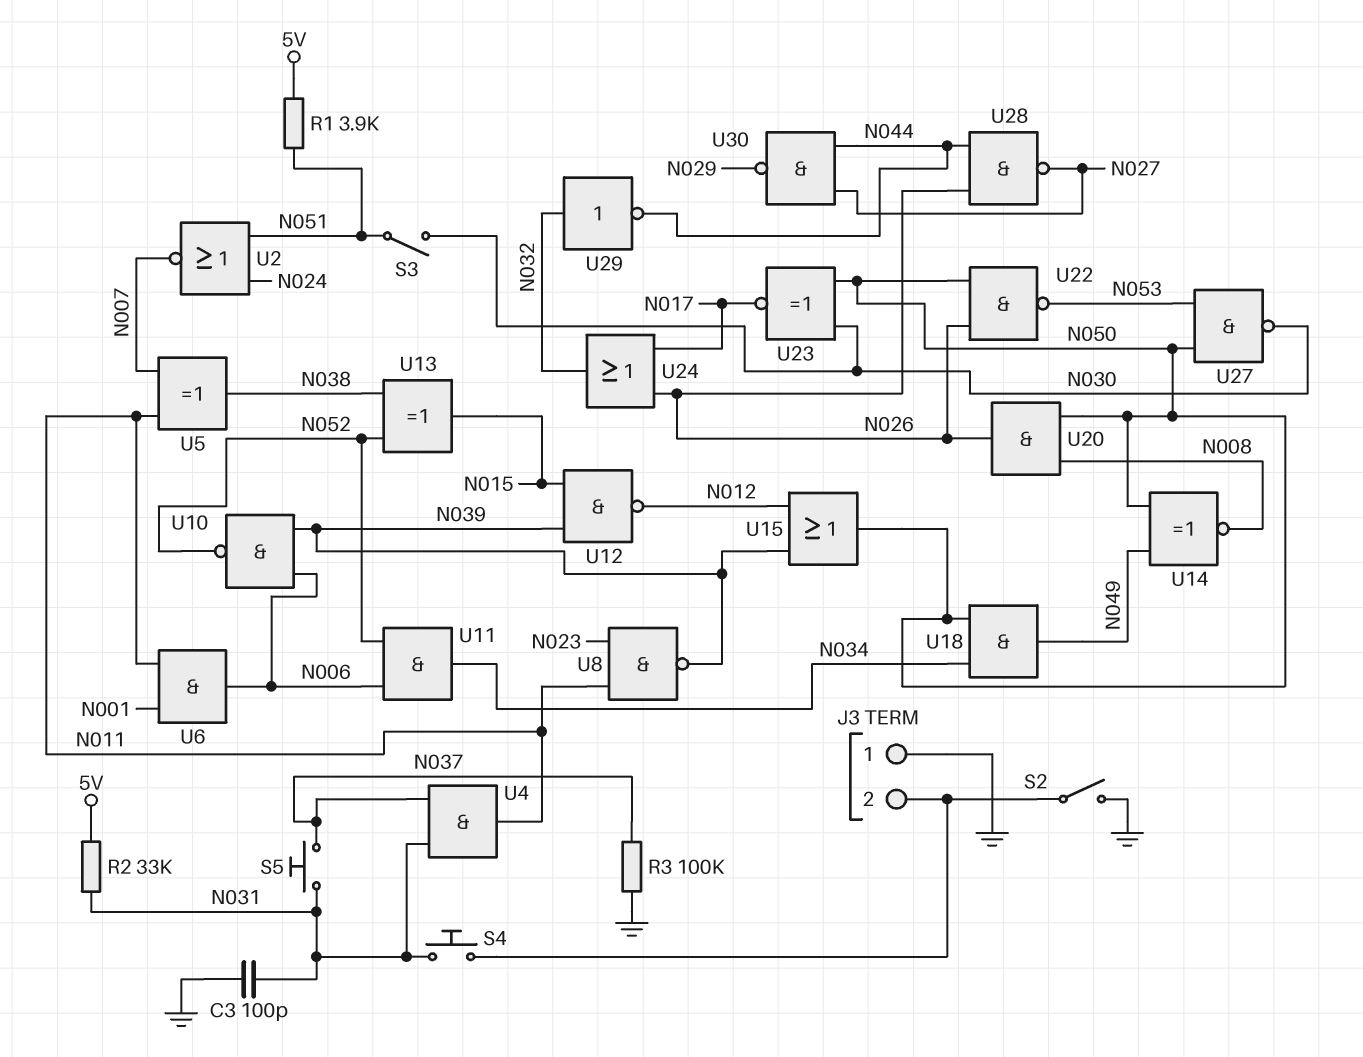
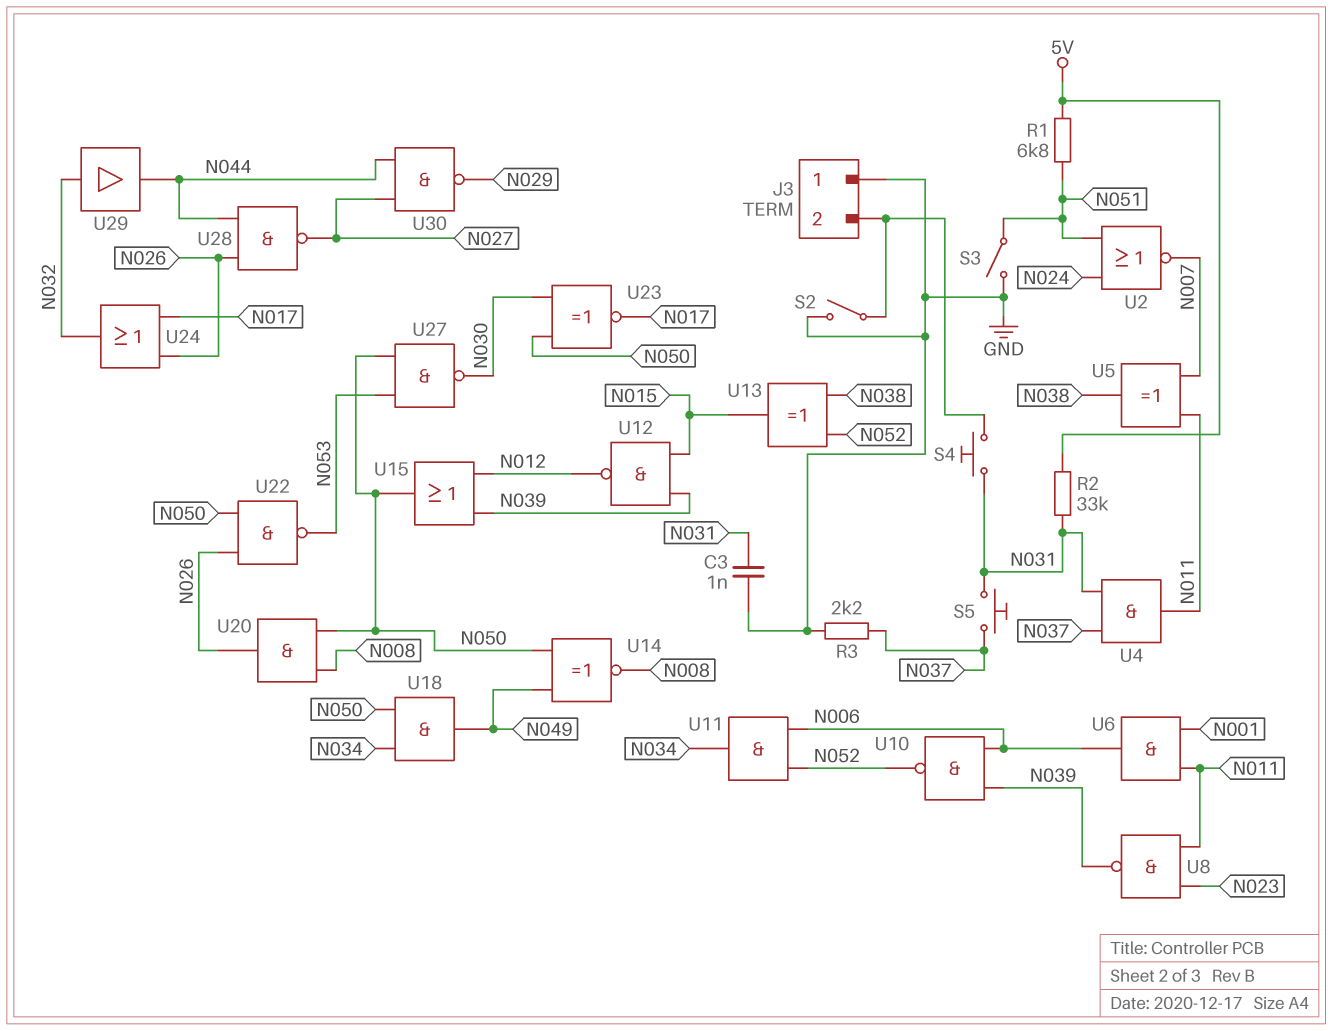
C3: 100pF (GND, N031) -> 1nF (GND, N031)
R1: 3.9k (5V, N051) -> 6.8k (5V, N051)
R3: 100k (GND, N037) -> 2.2k (GND, N037)
S3: switch (N030, N051) -> switch (GND, N051)
U29: NOT (in N032, out N044) -> buffer (in N032, out N044)

